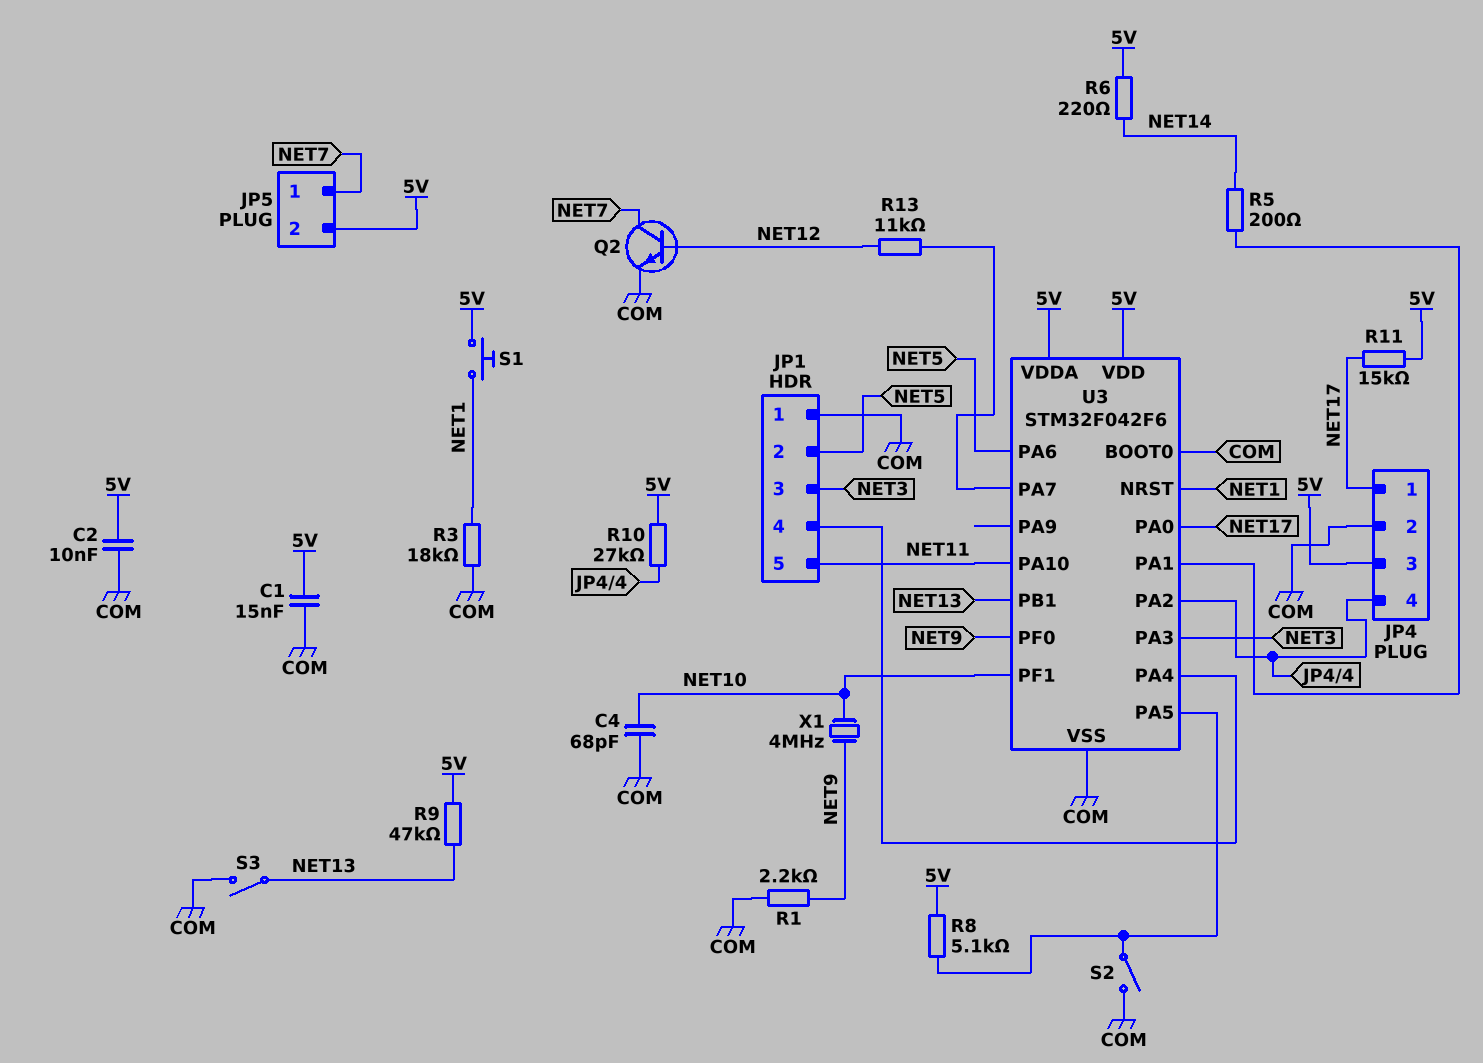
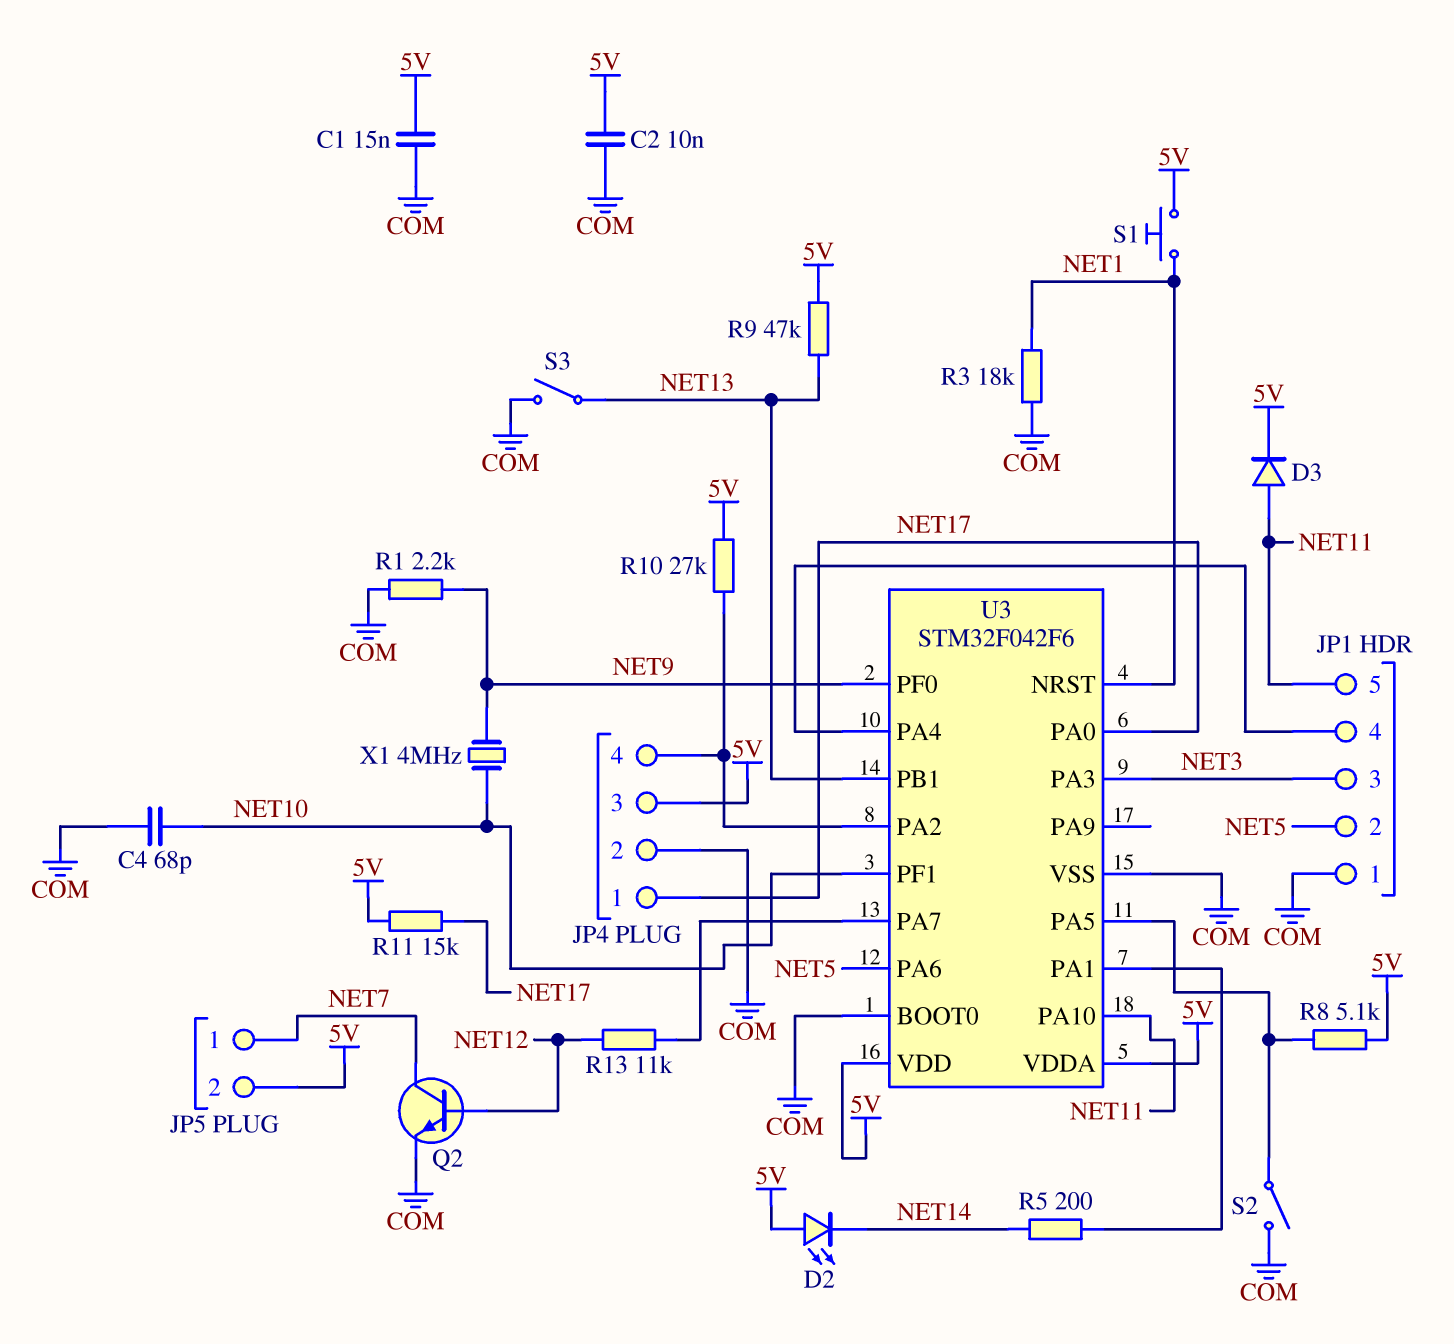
D2: none -> LED (A 5V, K NET14)
D3: none -> diode (A NET11, K 5V)
R6: 220 (5V, NET14) -> none

